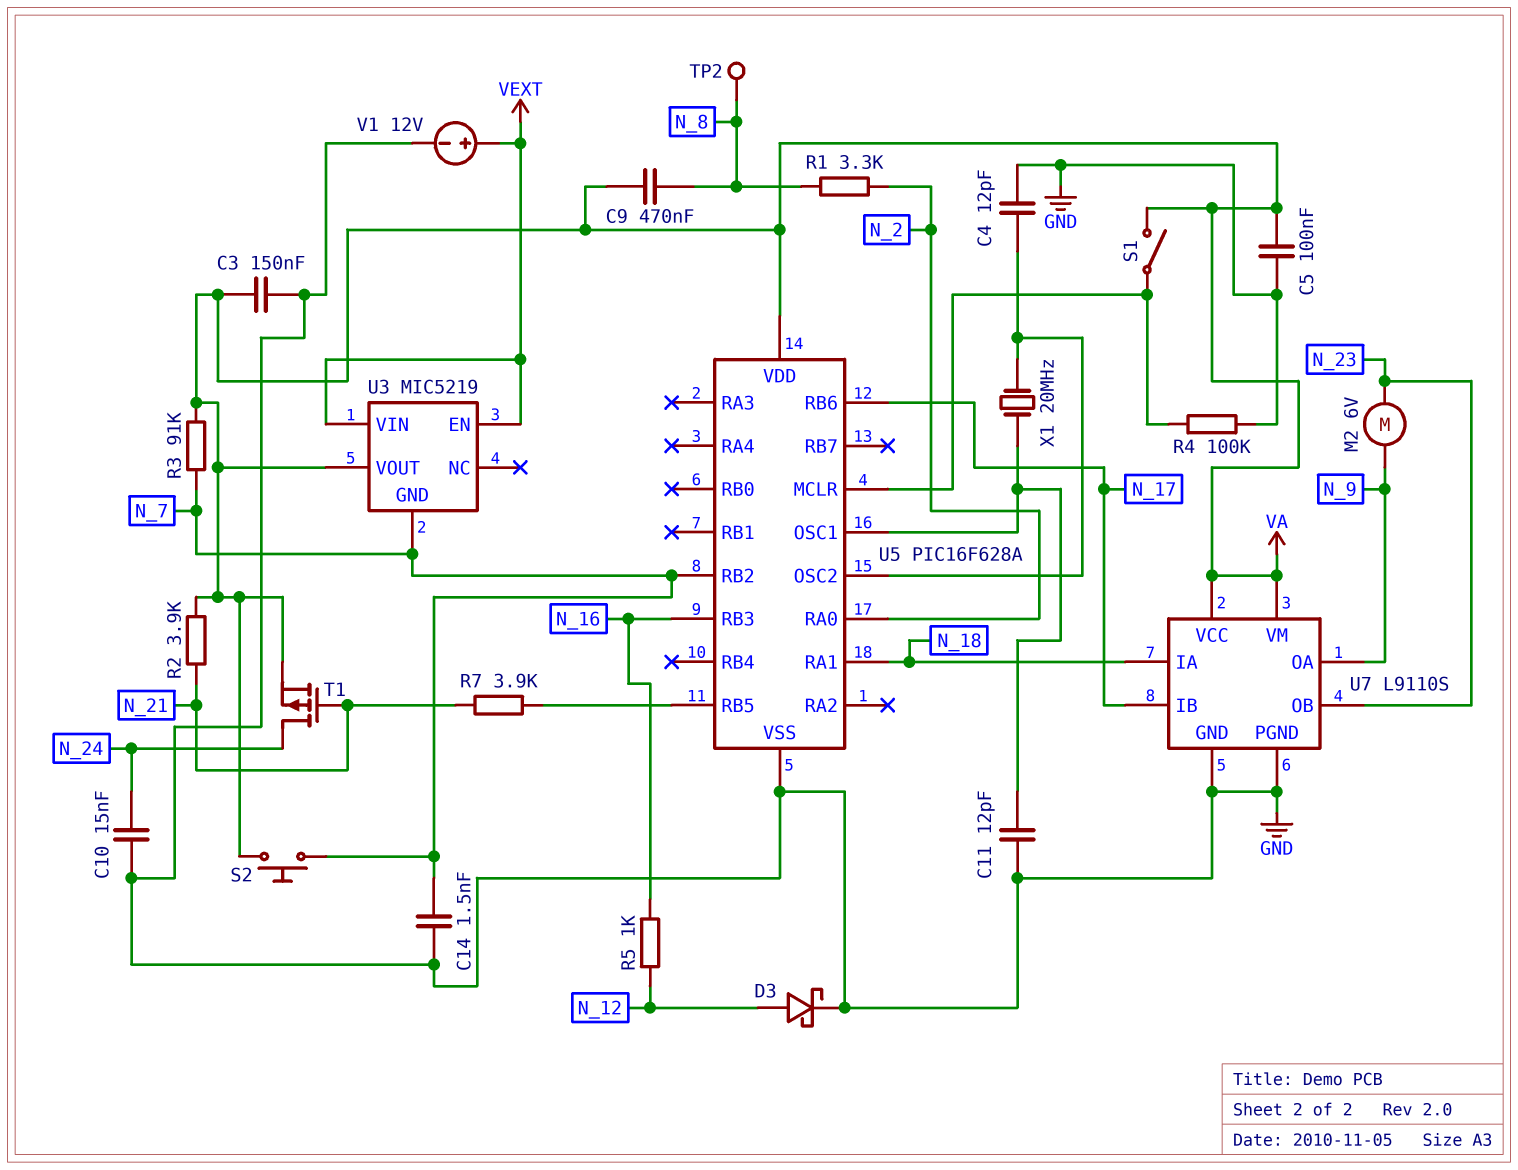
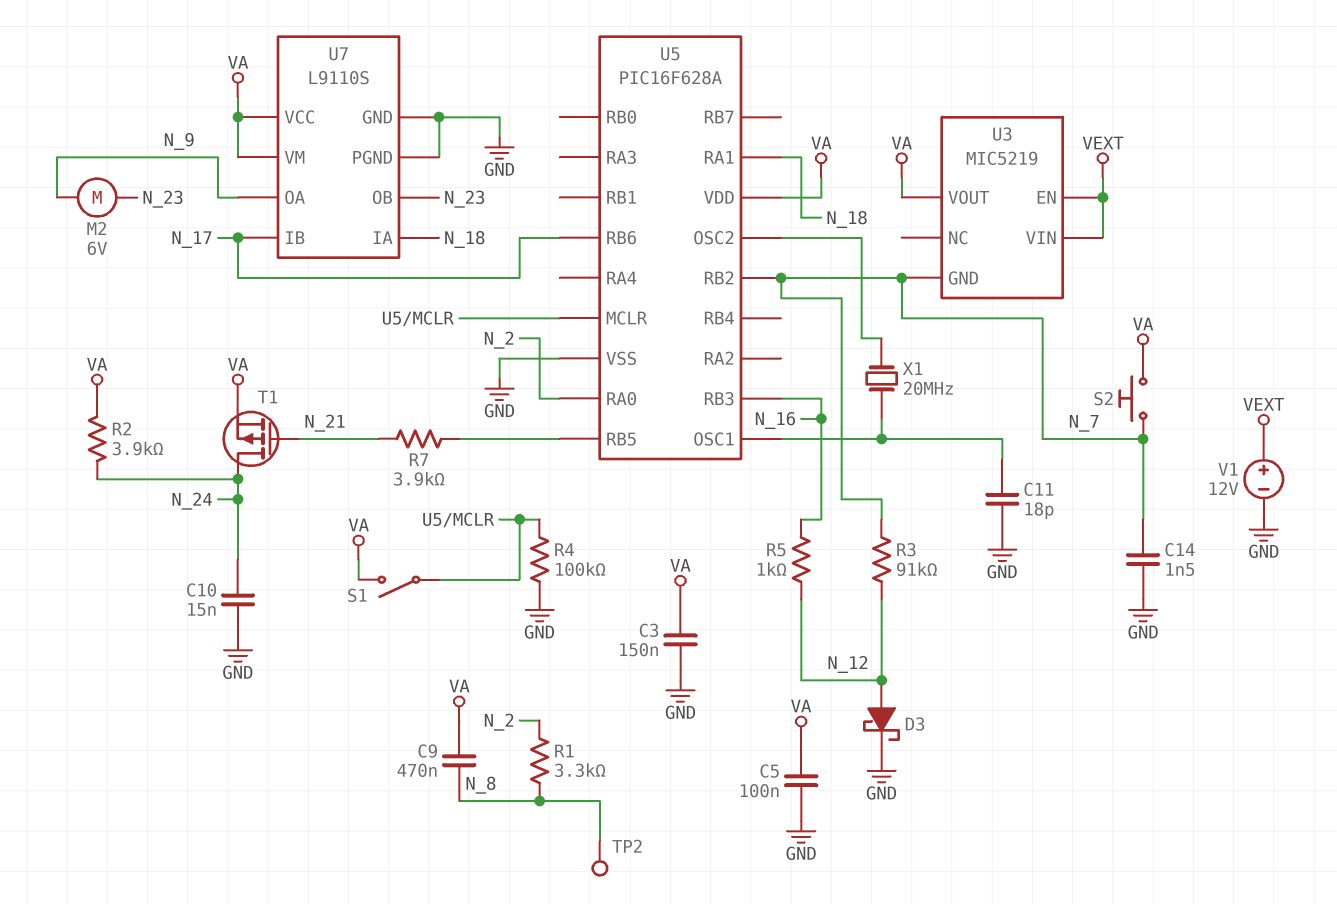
C4: 12pF (GND, U5/OSC2) -> none
C11: 12pF (GND, U5/OSC1) -> 18pF (GND, U5/OSC1)
R2: 3.9k (N_21, VA) -> 3.9k (N_24, VA)
R3: 91k (N_7, VA) -> 91k (N_7, N_12)

